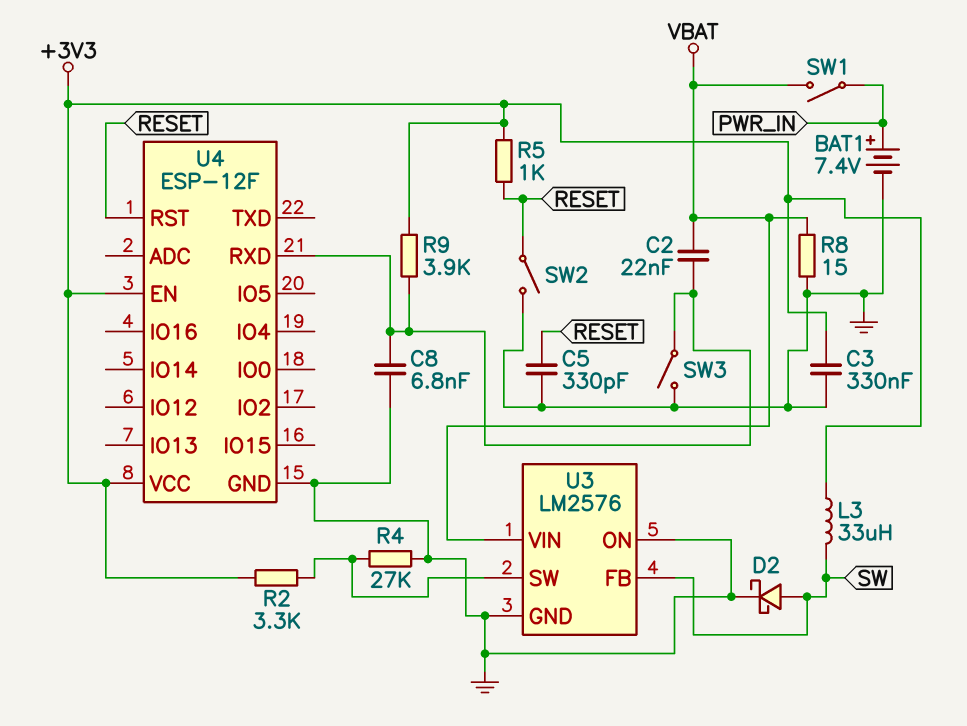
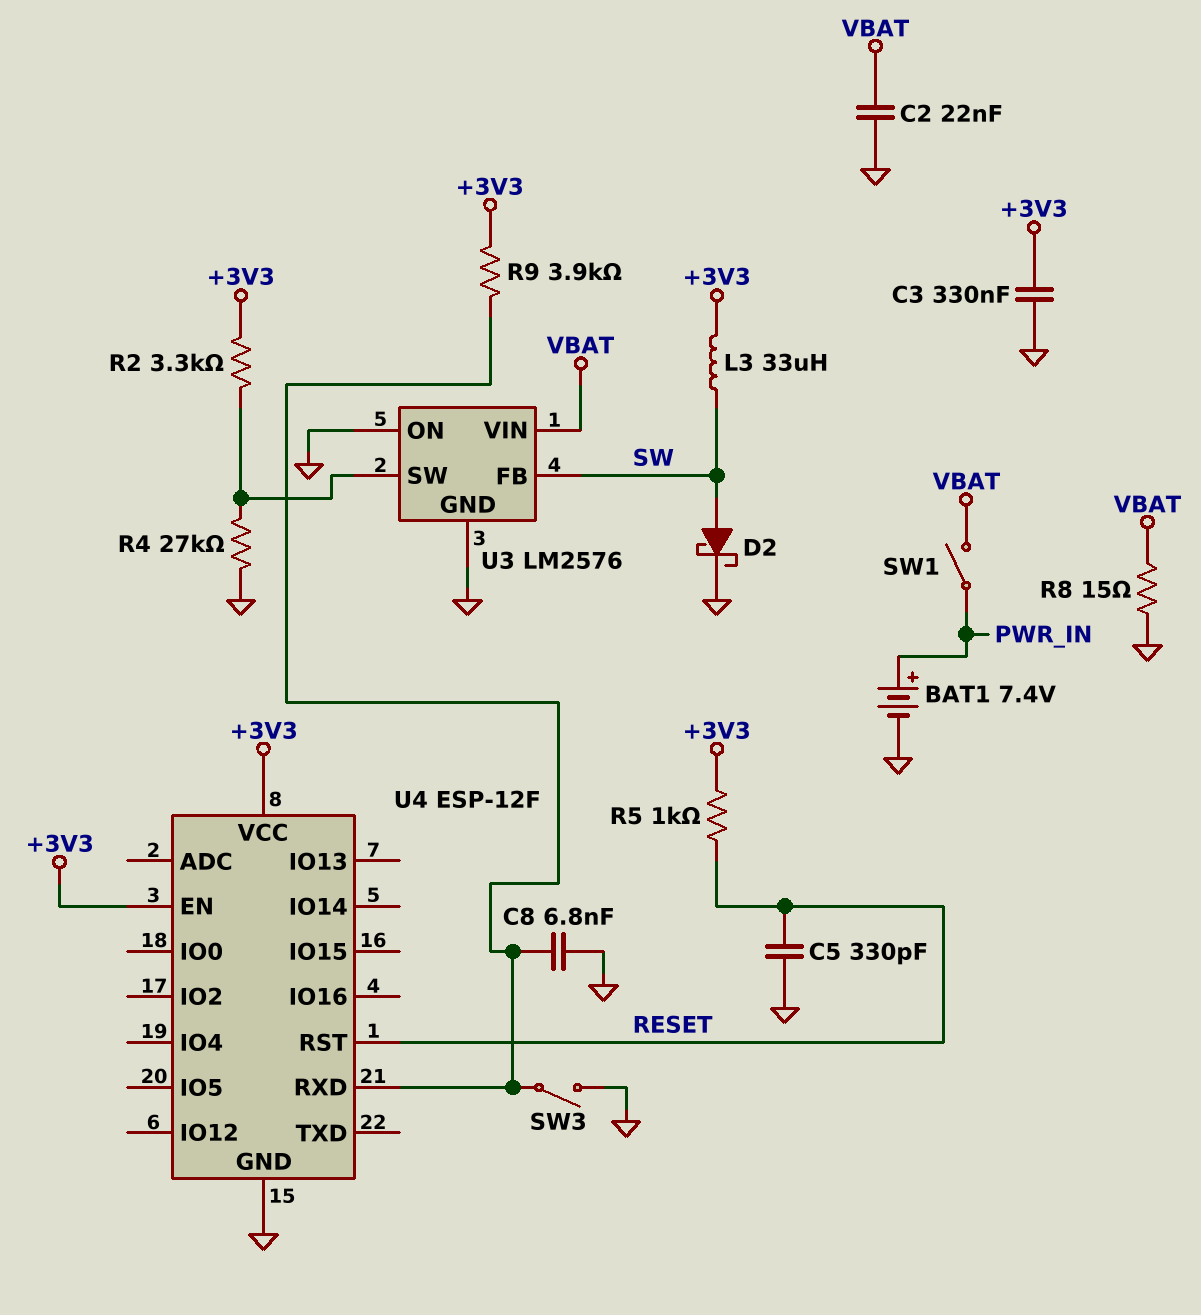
C2: 22nF (U4/RXD, VBAT) -> 22nF (GND, VBAT)
SW2: switch (GND, RESET) -> none

